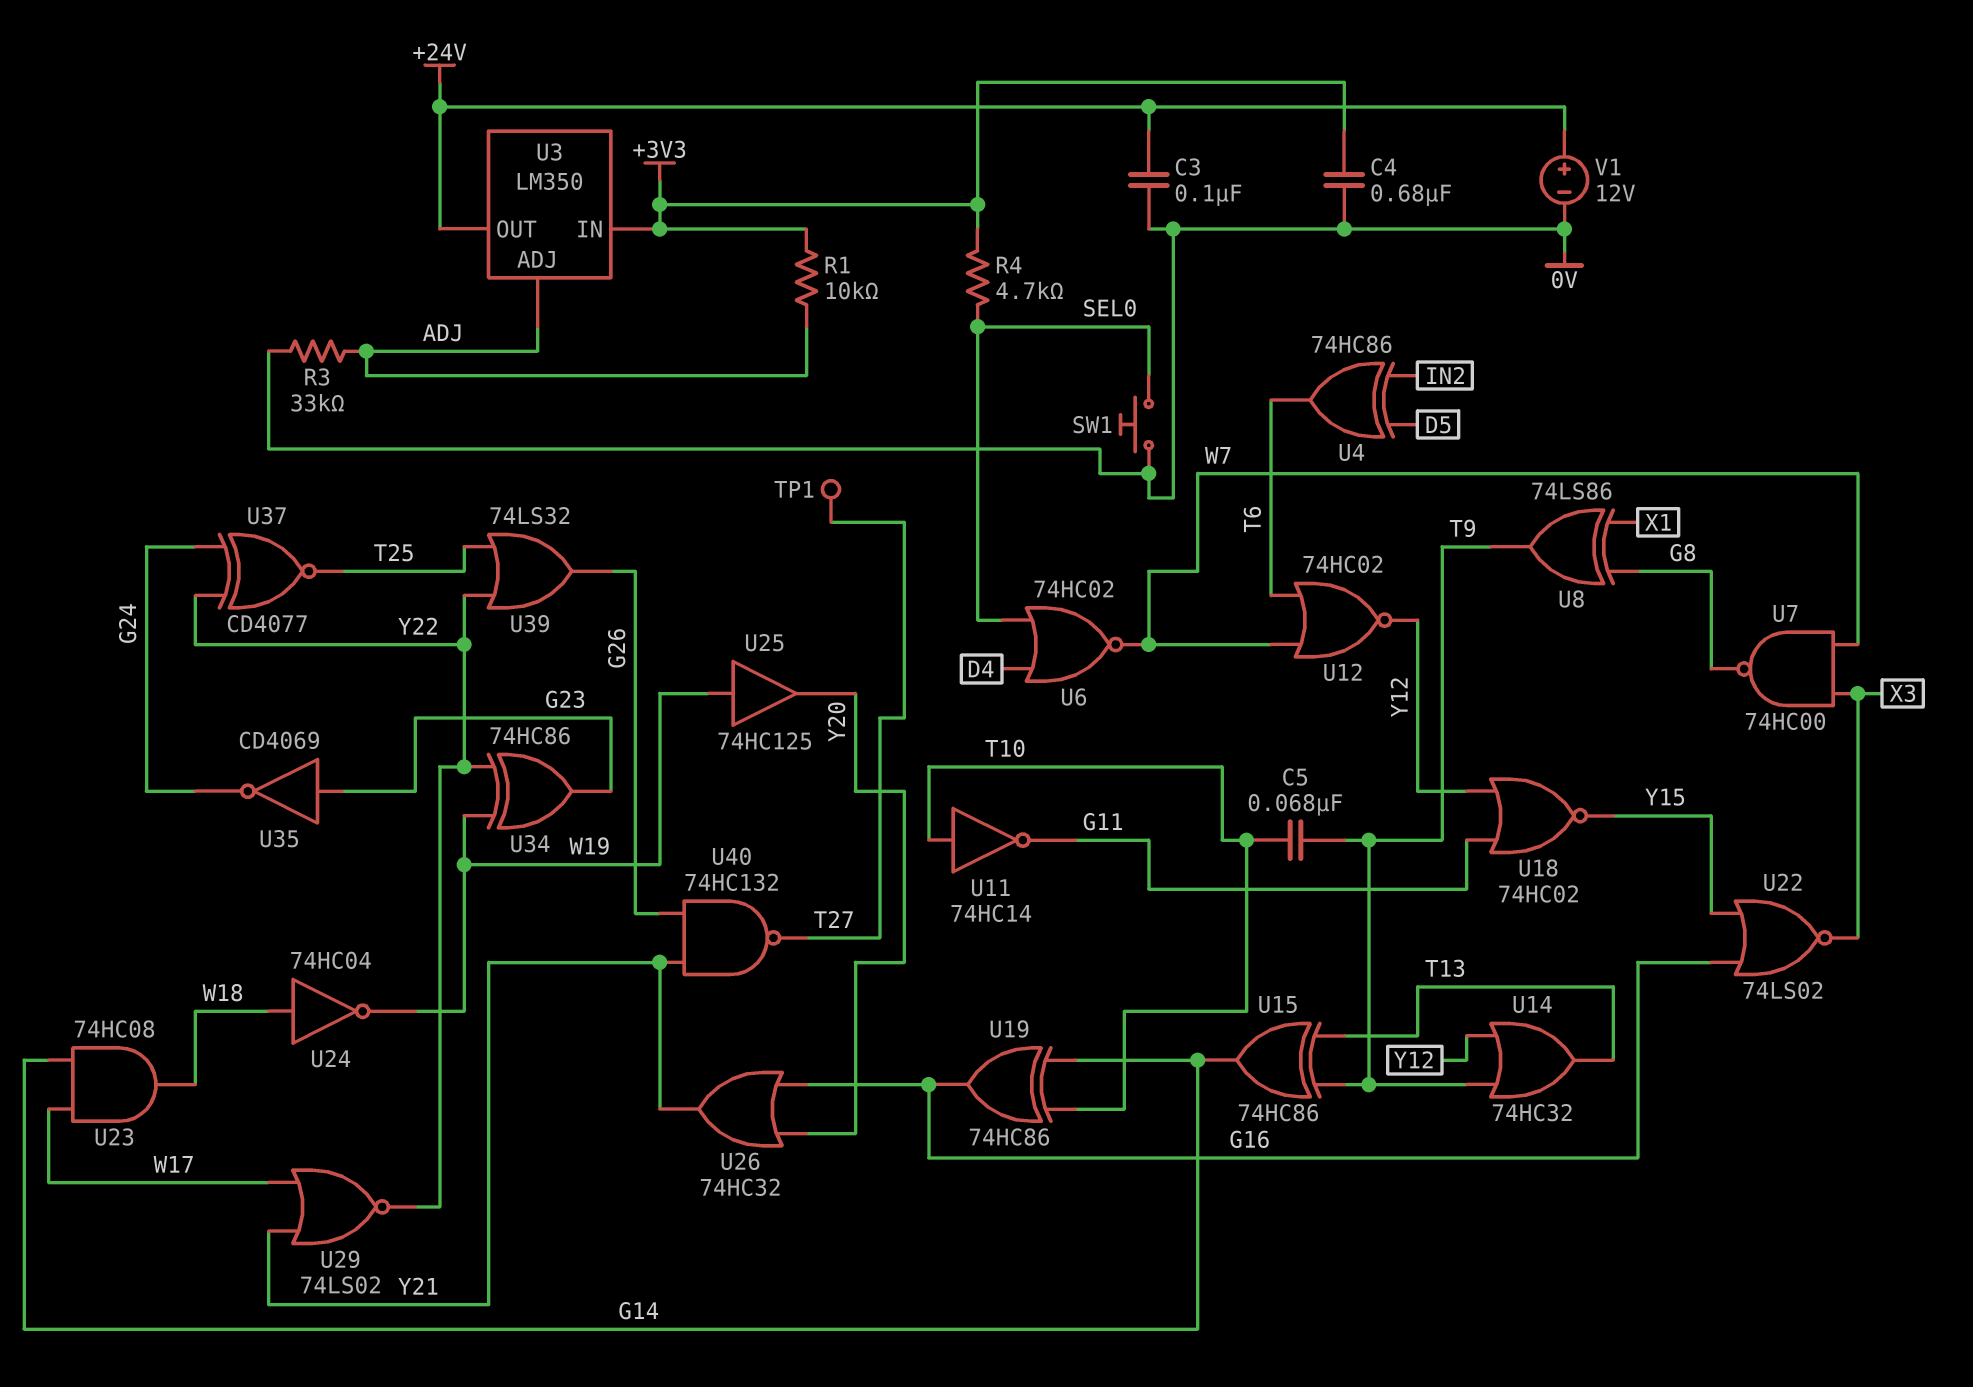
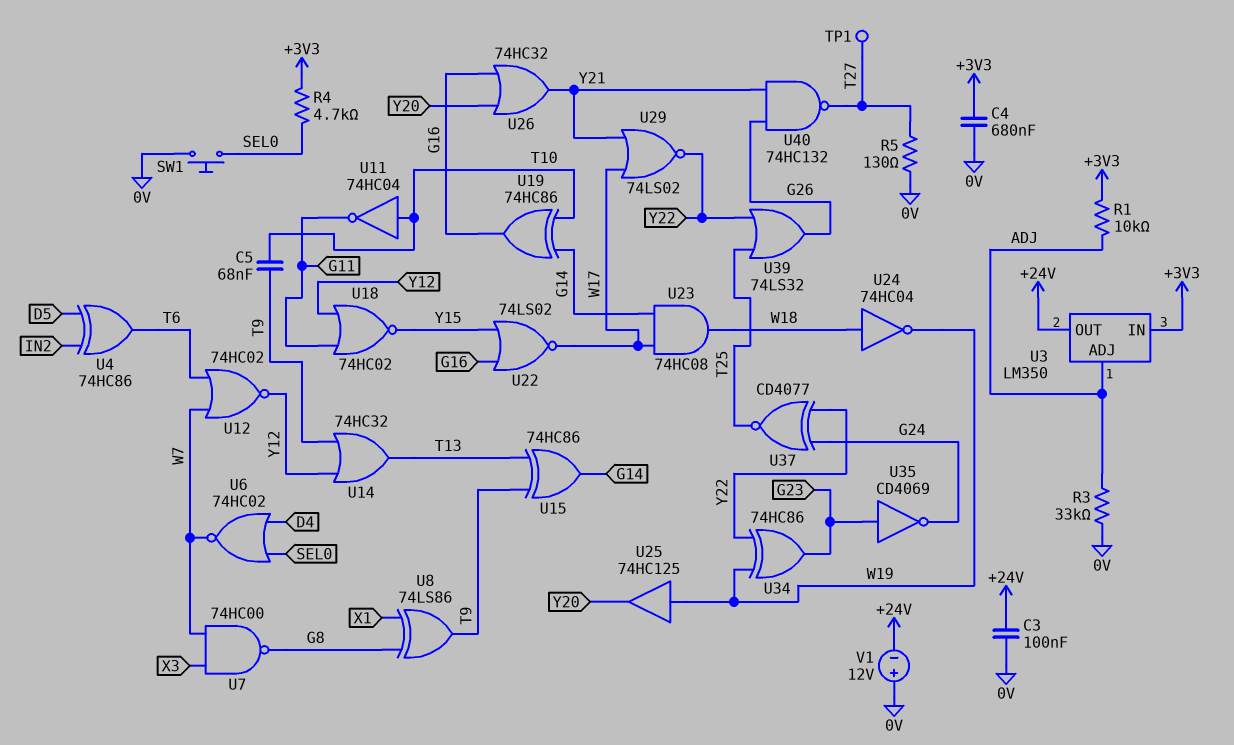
R5: none -> 130 (0V, T27)
U11: NOT 74HC14 (in T10, out G11) -> NOT 74HC04 (in T10, out G11)
U22: NOR 74LS02 (in G16, in Y15, out X3) -> NOR 74LS02 (in G16, in Y15, out W17)
V1: 12V (plus +24V, minus 0V) -> 12V (plus 0V, minus +24V)

